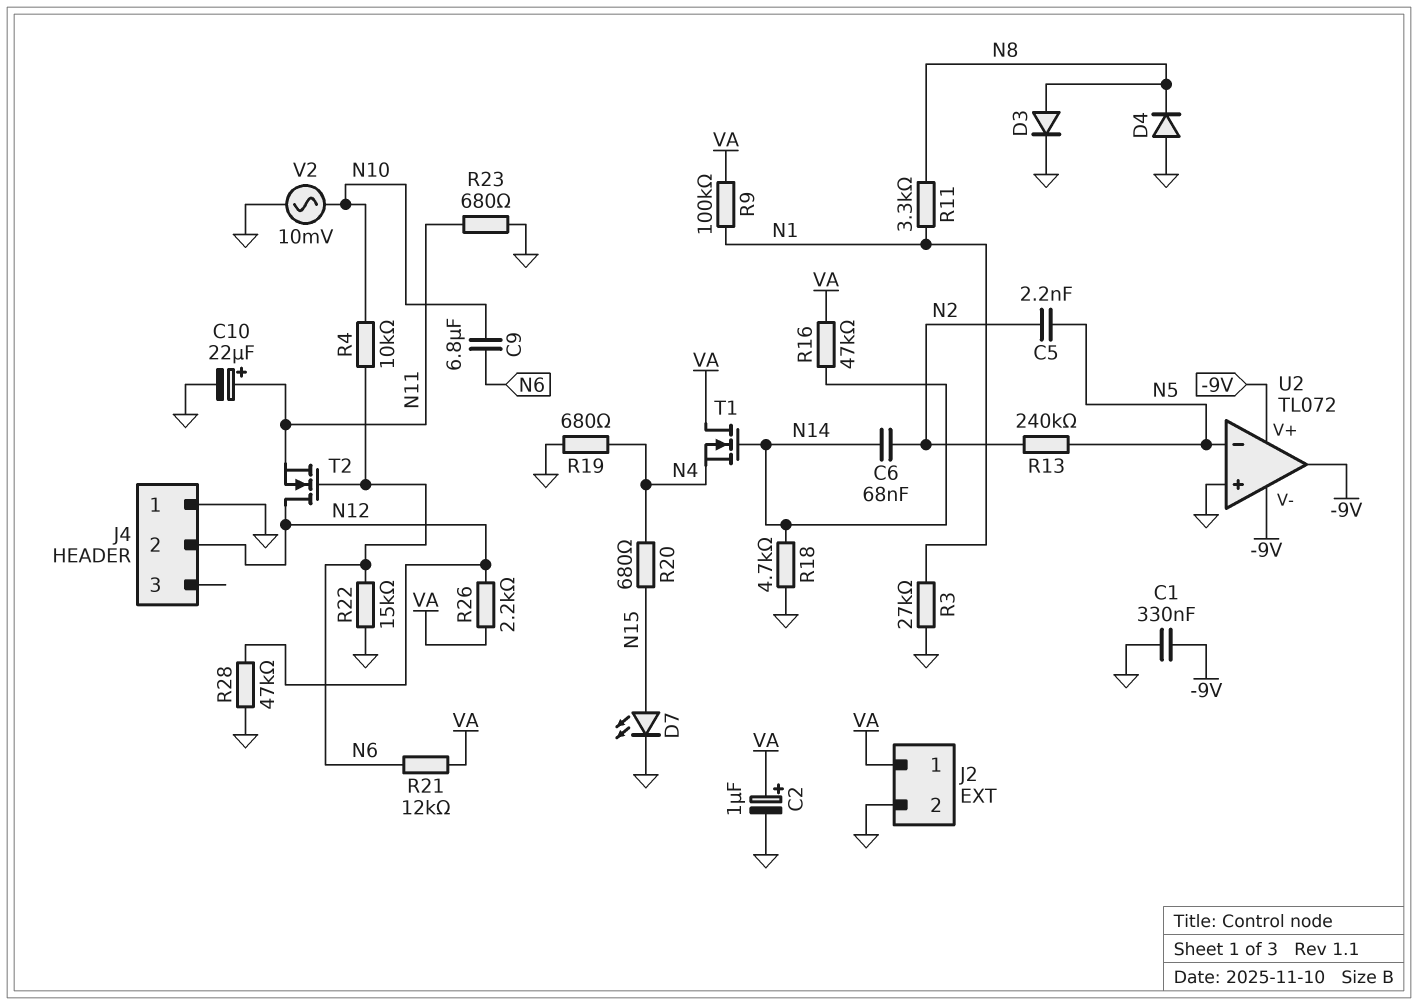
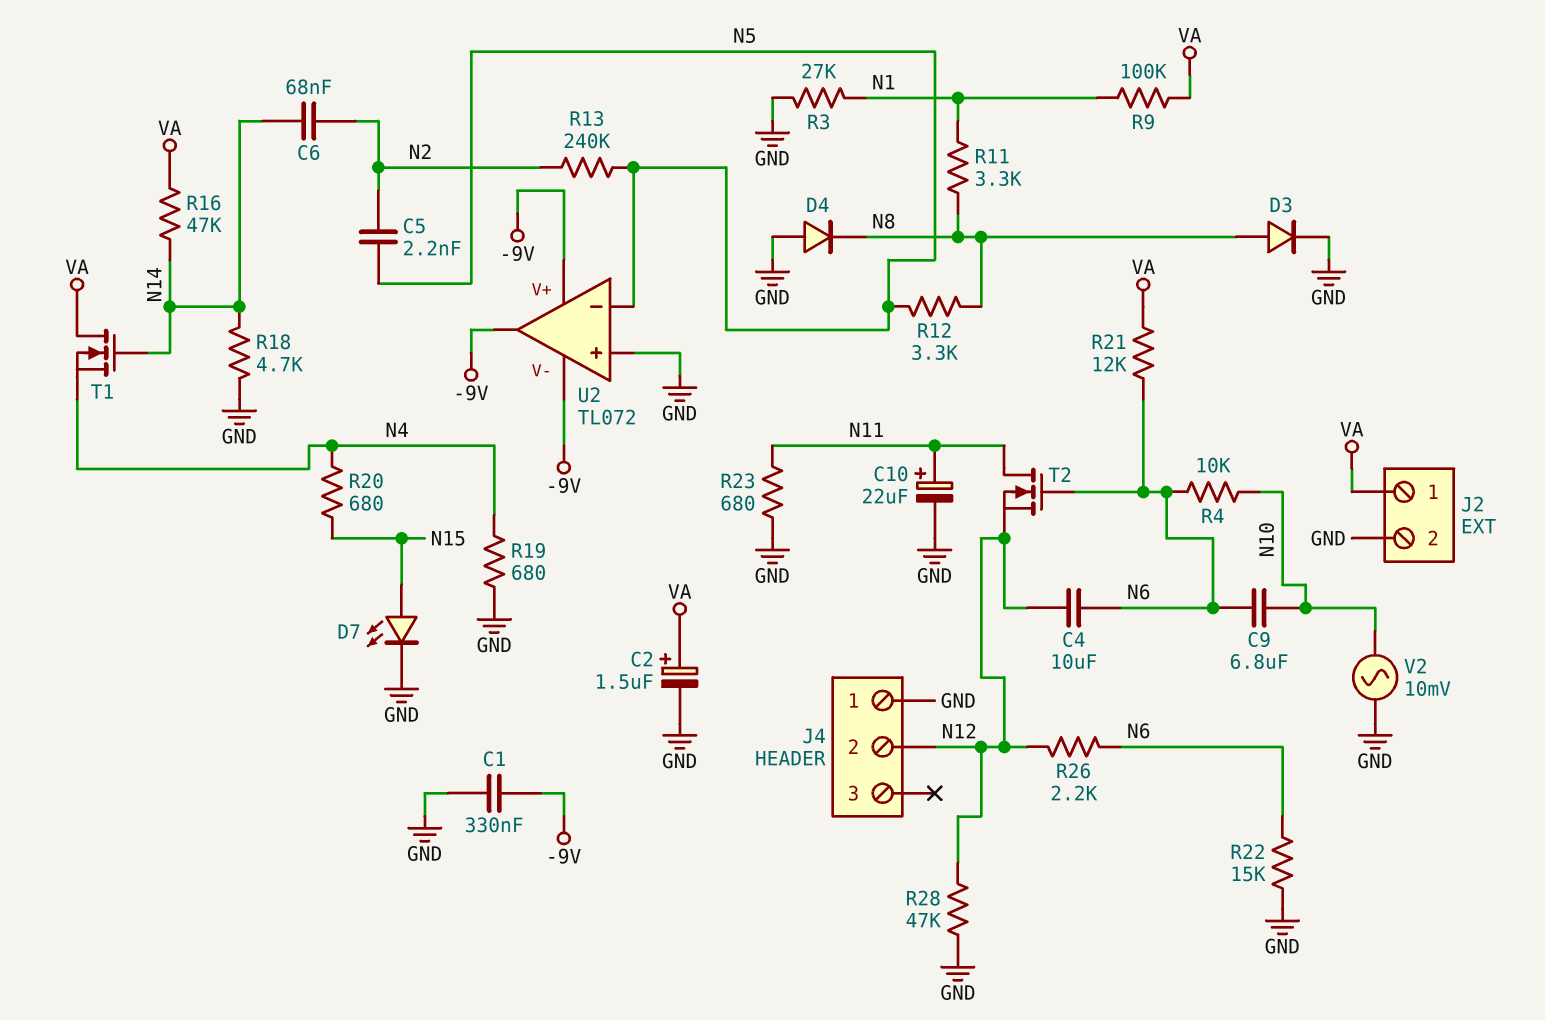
C2: 1uF (plus VA, minus GND) -> 1.5uF (plus VA, minus GND)
C4: none -> 10uF (N6, N12)
R12: none -> 3.3k (N5, N8)
R26: 2.2k (N12, VA) -> 2.2k (N6, N12)
T2: NMOS (G N6, D N12, S N11) -> NMOS (G N6, D N11, S N12)

